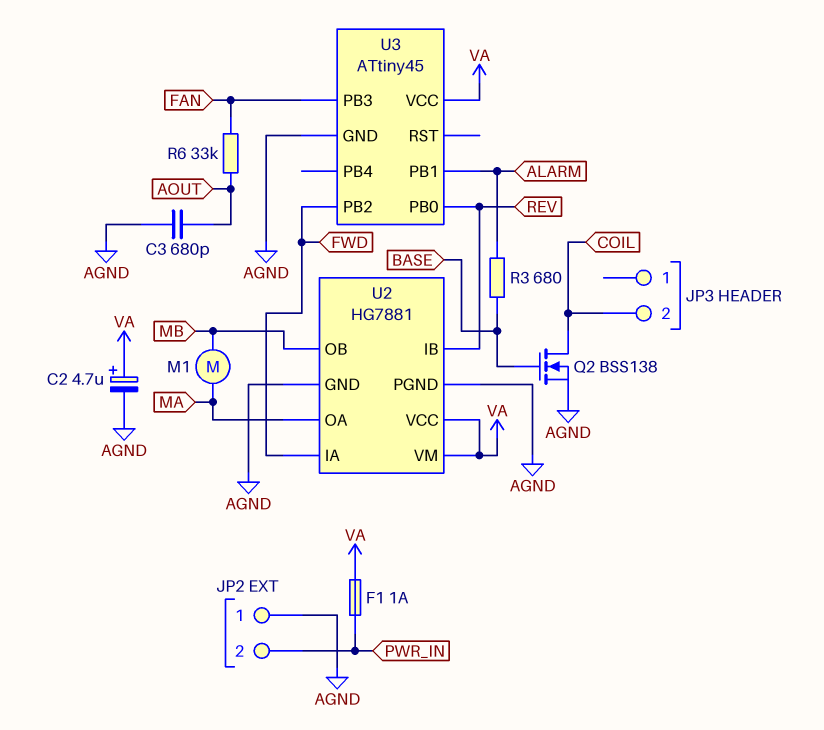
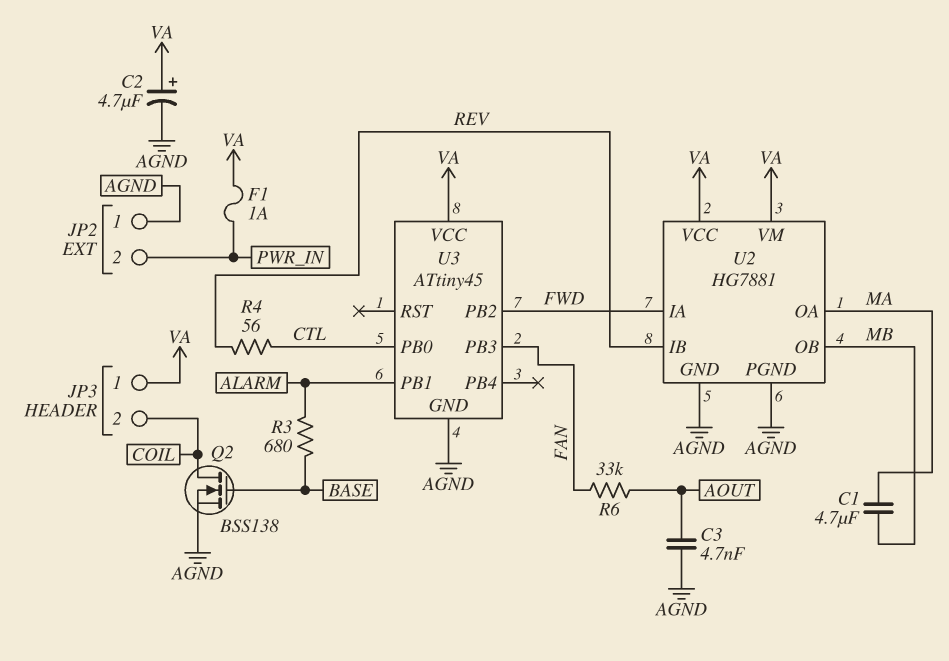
C1: none -> 4.7uF (MA, MB)
C3: 680pF (AGND, AOUT) -> 4.7nF (AGND, AOUT)
JP3 pin 1: none -> VA
M1: motor (MA, MB) -> none
R4: none -> 56 (CTL, REV)
U3 pin PB0: REV -> CTL

